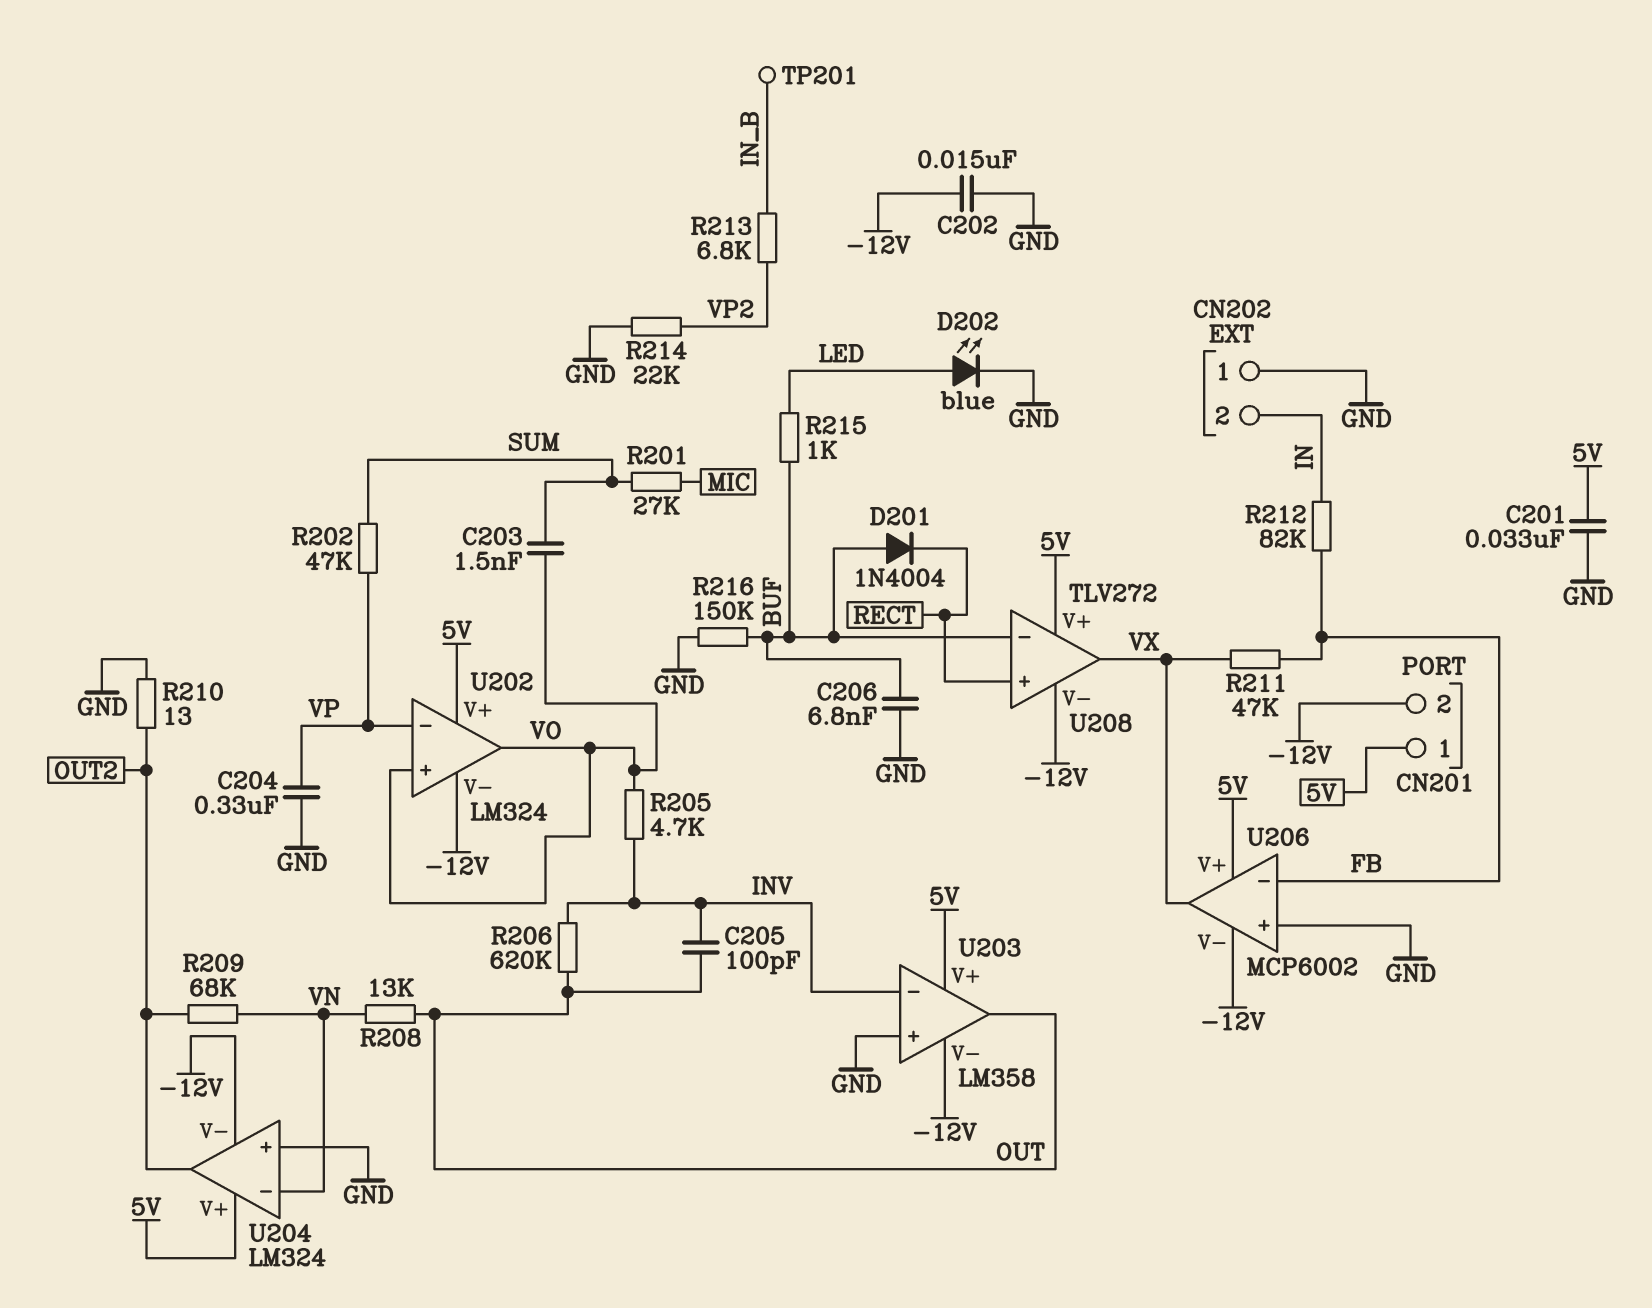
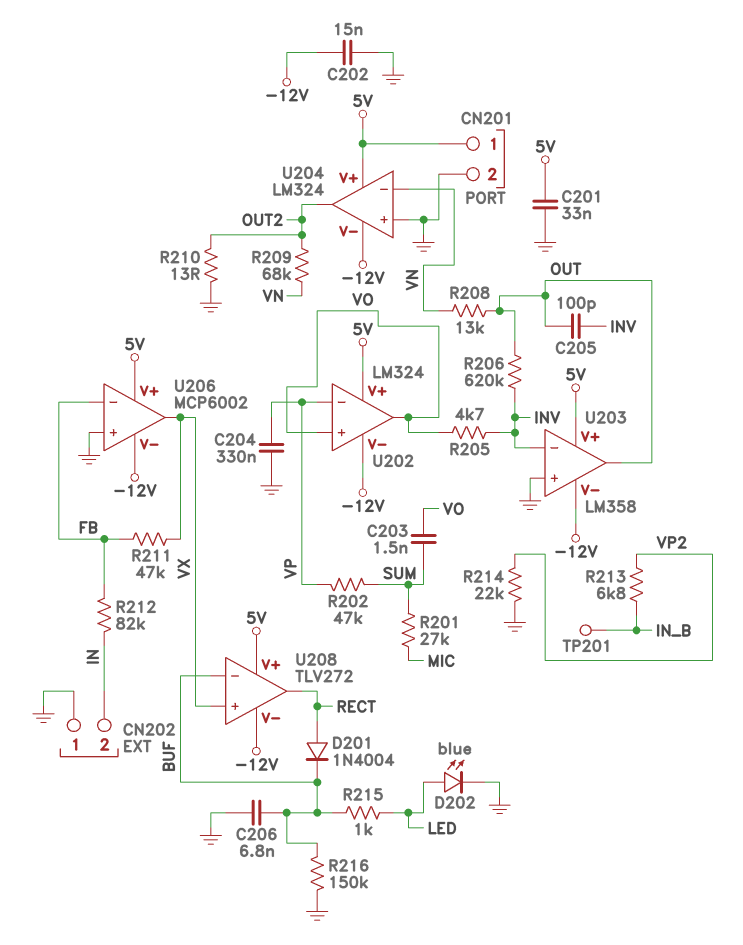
CN201 pin 2: -12V -> GND
D201: diode 1N4004 (A BUF, K RECT) -> diode 1N4004 (A RECT, K BUF)
U208 pin in+: RECT -> VX
U208 pin out: VX -> RECT

